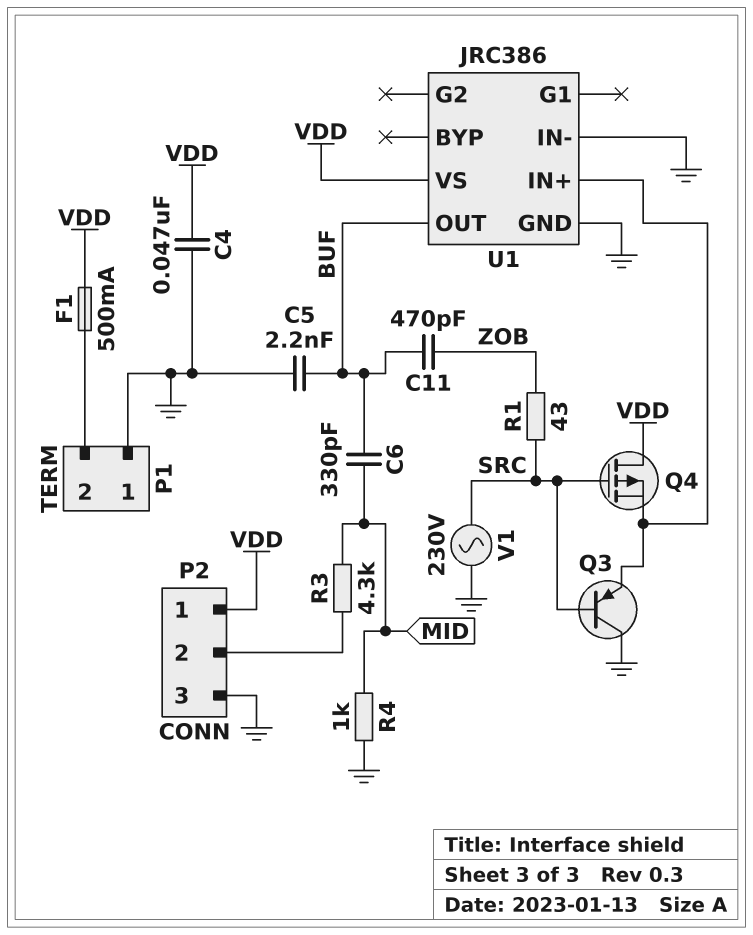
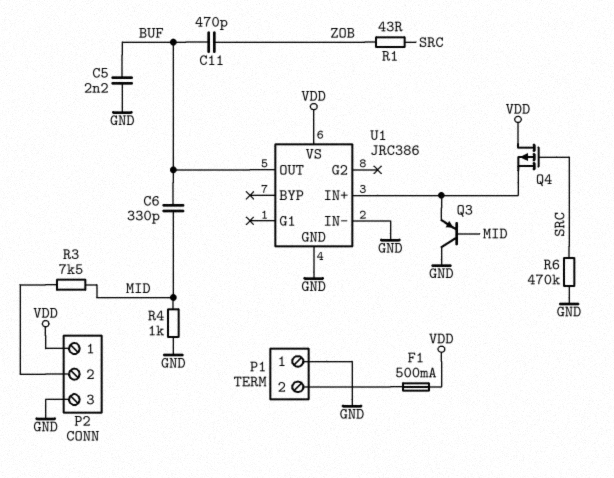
C4: 47nF (GND, VDD) -> none
Q3: PNP (B SRC, C GND, E U1/IN+) -> PNP (B MID, C GND, E U1/IN+)
R3: 4.3k (MID, P2/2) -> 7.5k (MID, P2/2)
R6: none -> 470k (GND, SRC)
V1: AC 230V (GND, SRC) -> none

